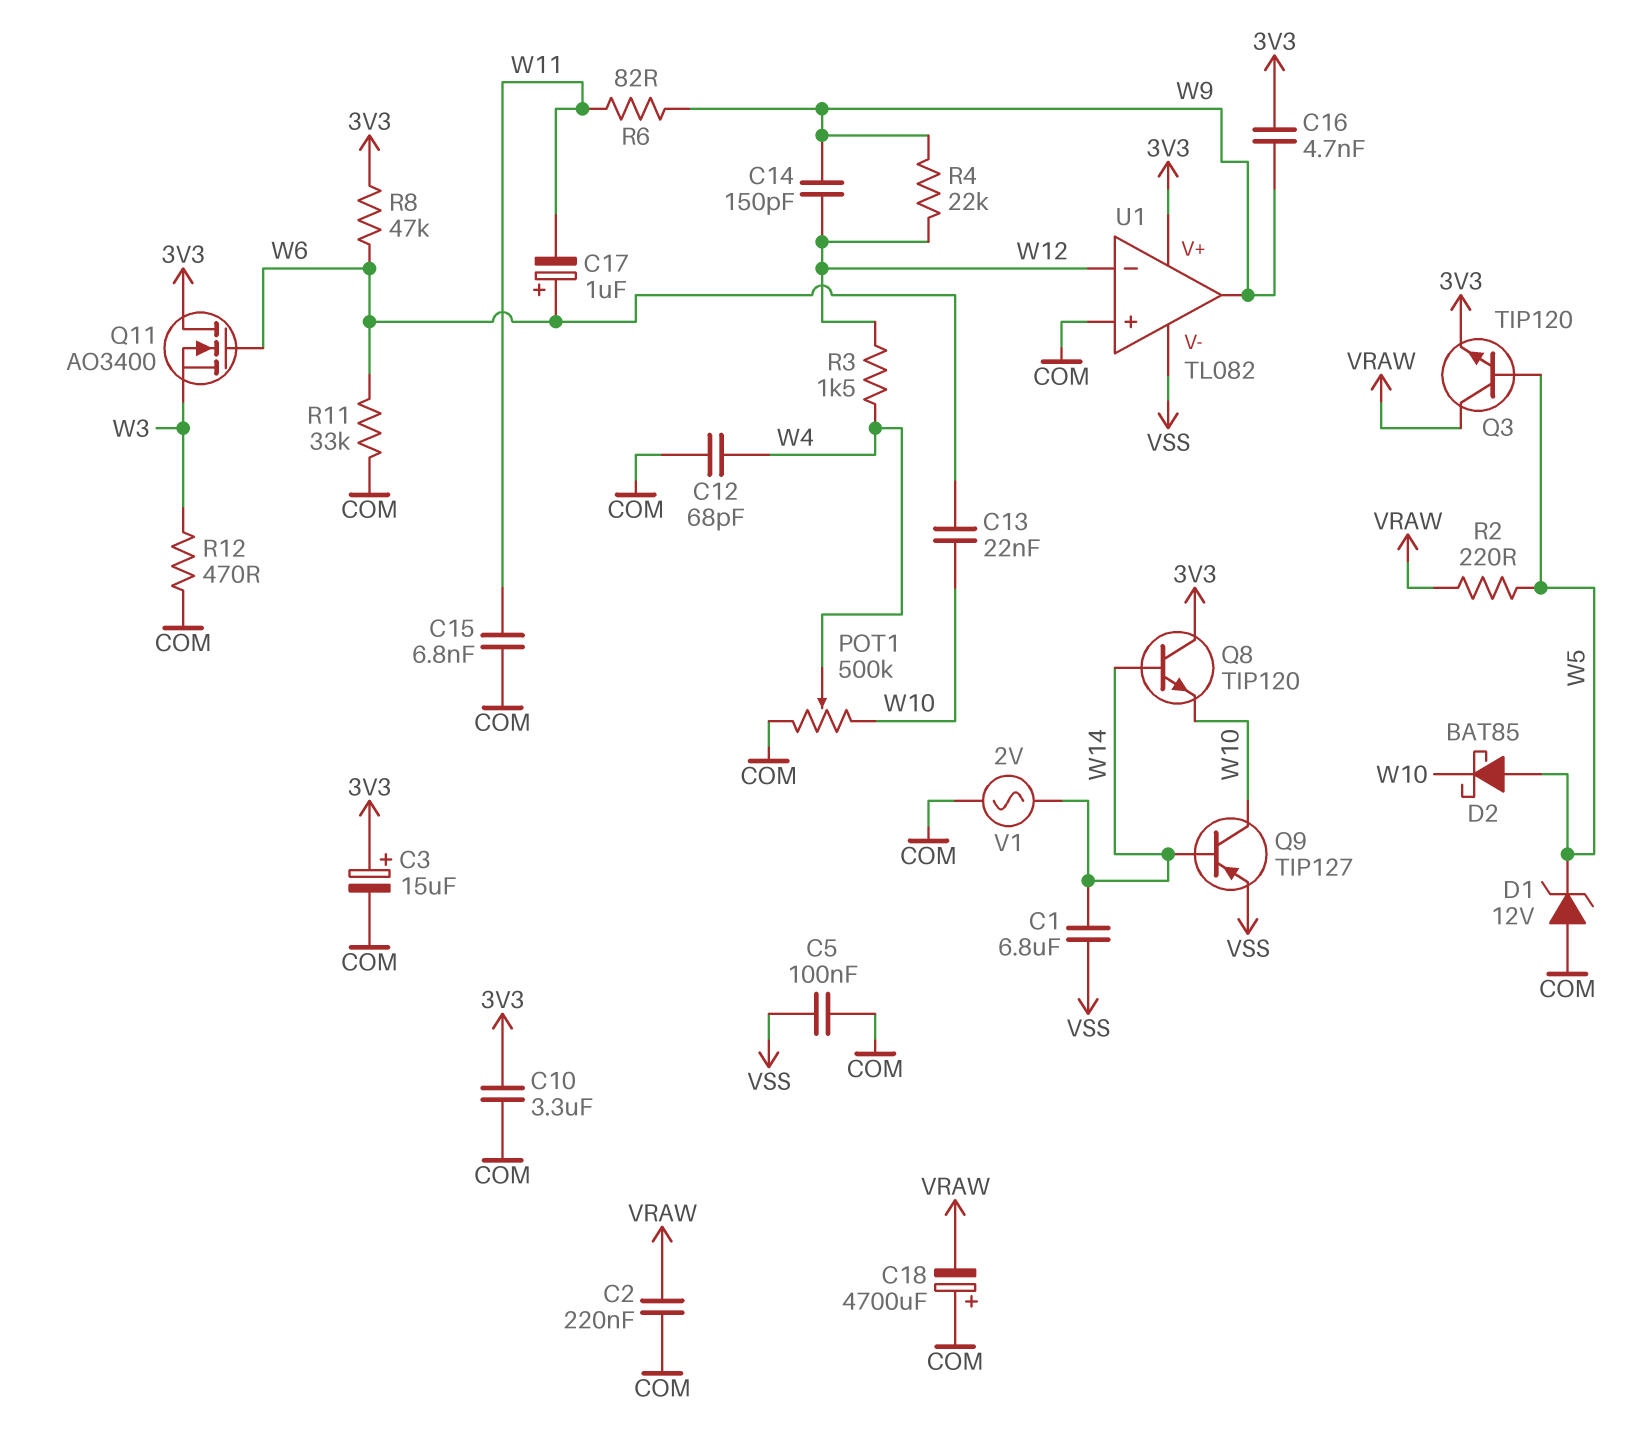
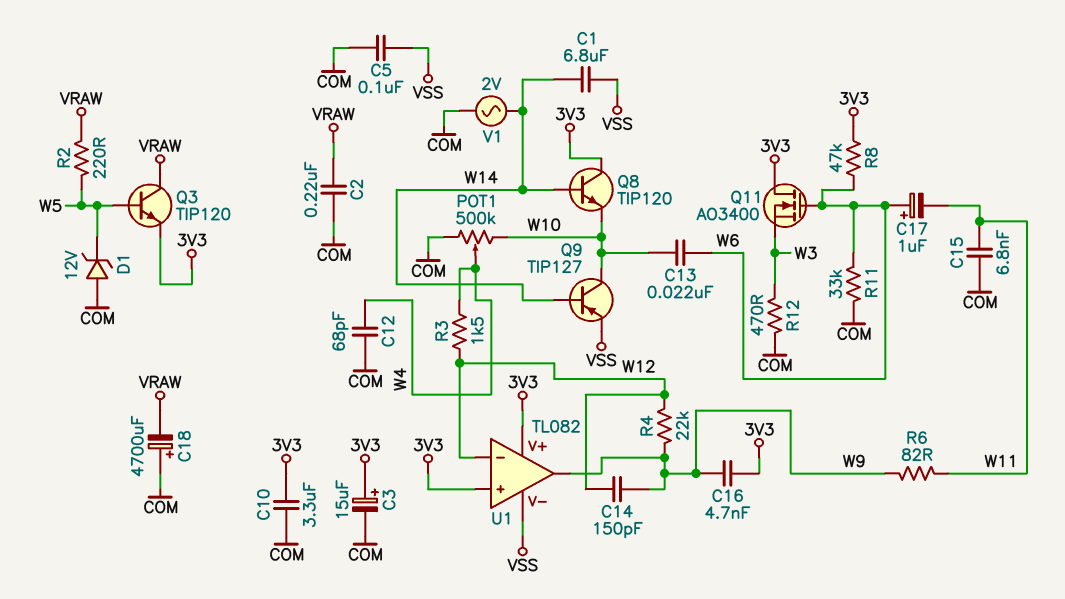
D2: schottky BAT85 (A W5, K W10) -> none
U1 pin in+: COM -> 3V3

